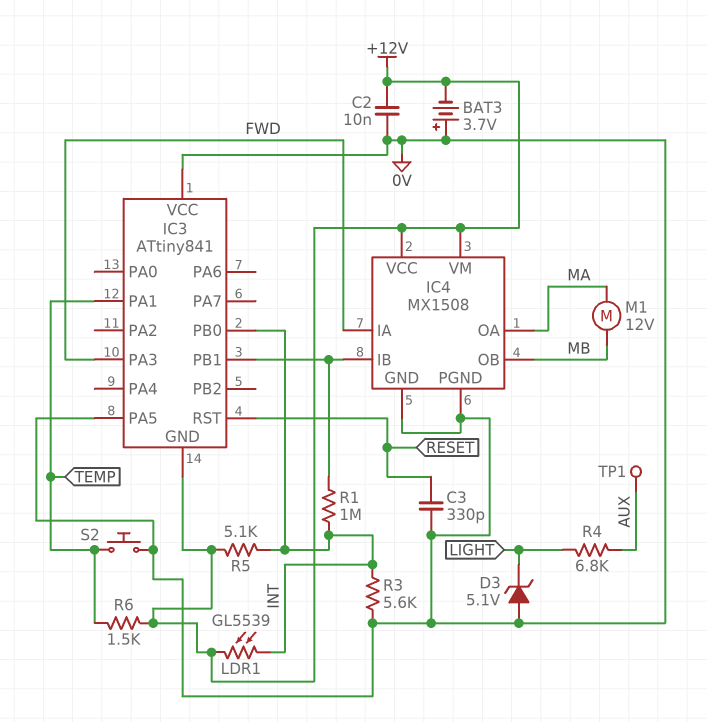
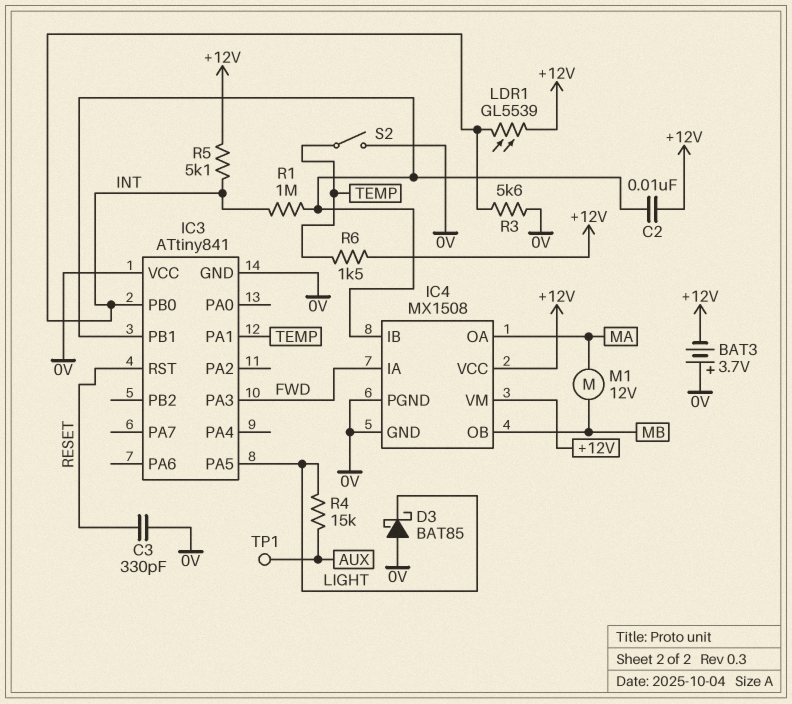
C2: 10nF (+12V, 0V) -> 10nF (+12V, IC3/PB1)
D3: zener 5.1V (A 0V, K LIGHT) -> schottky BAT85 (A 0V, K LIGHT)
IC3 pin GND: +12V -> 0V
IC3 pin PA5: 0V -> LIGHT
R4: 6.8k (AUX, LIGHT) -> 15k (AUX, LIGHT)
S2: button (0V, TEMP) -> switch (0V, TEMP)

